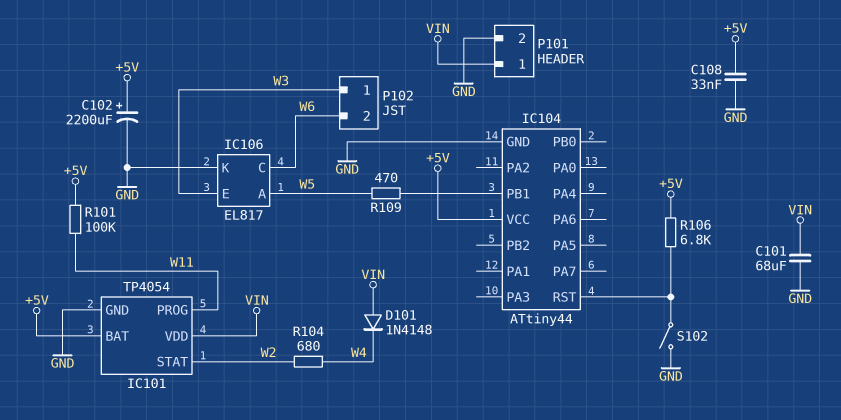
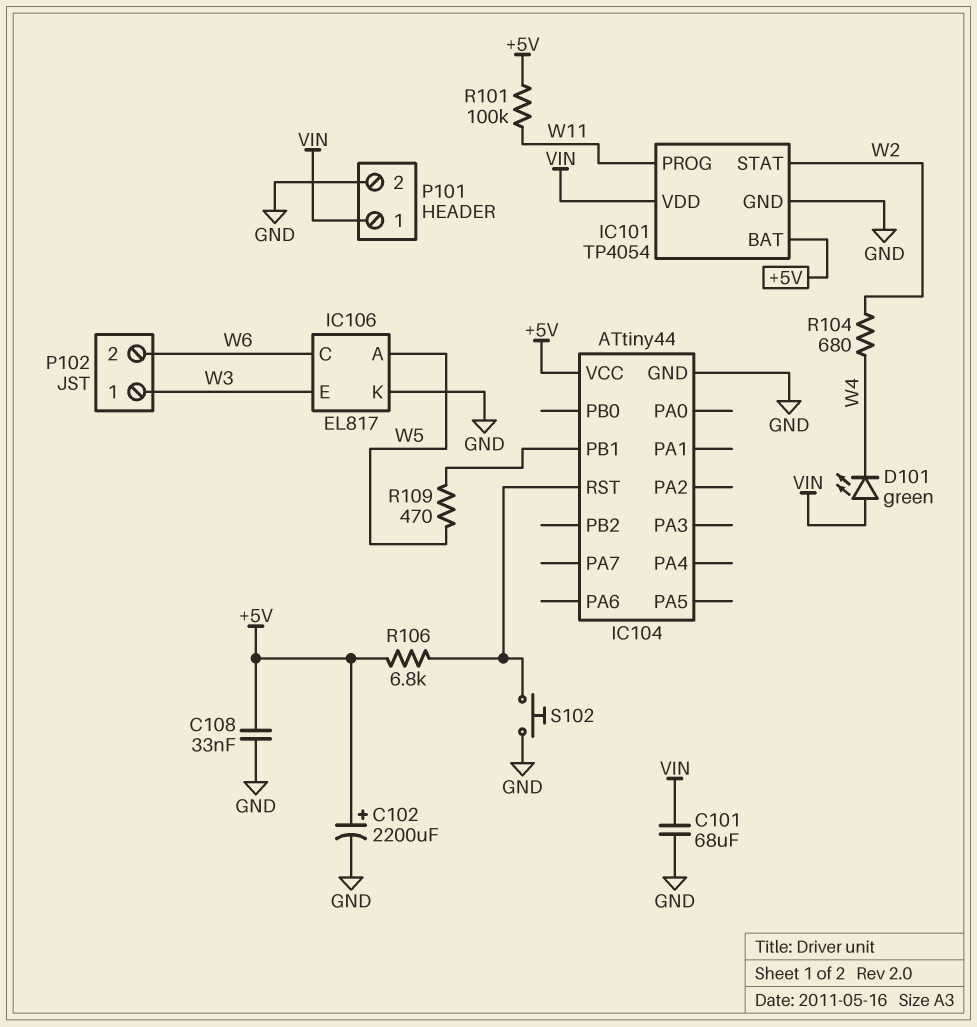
D101: diode 1N4148 (A VIN, K W4) -> LED green (A VIN, K W4)
S102: switch (GND, IC104/RST) -> button (GND, IC104/RST)

